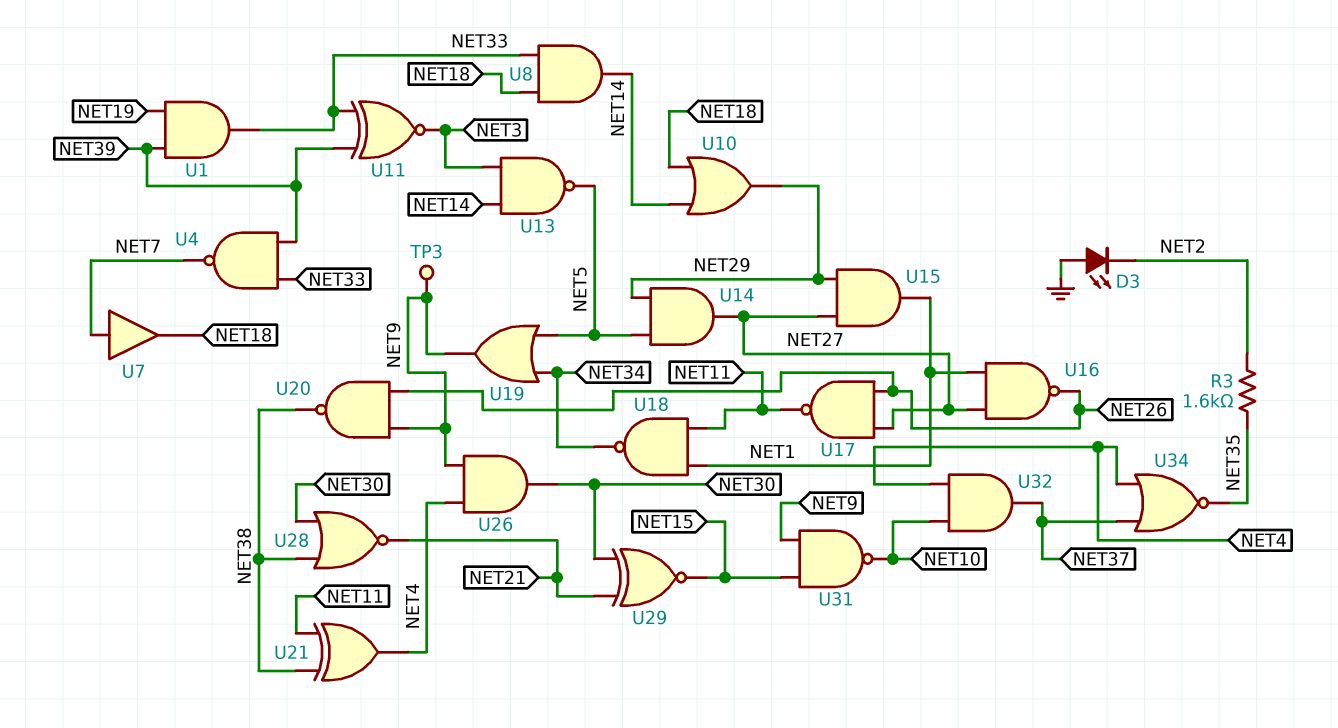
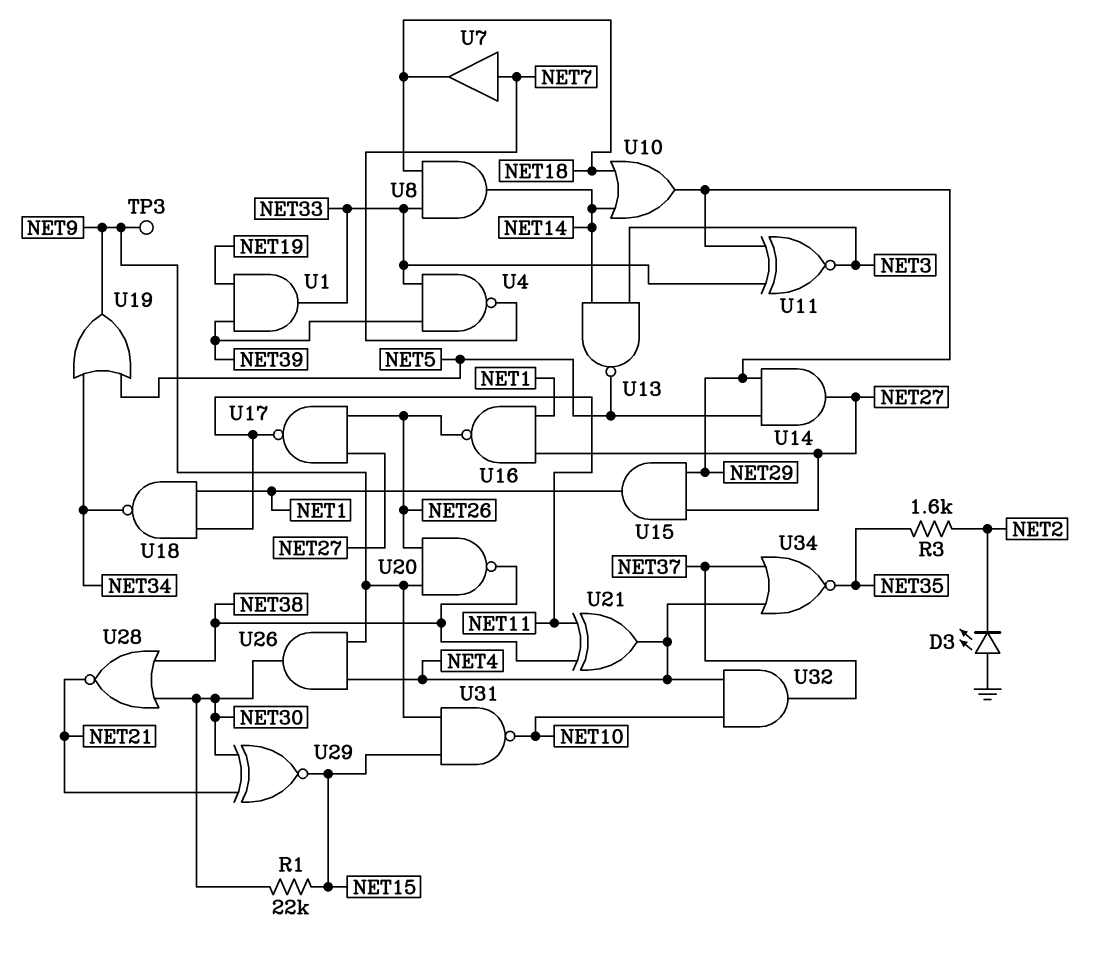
R1: none -> 22k (NET15, NET30)
U11: XNOR (in NET33, in NET39, out NET3) -> XNOR (in NET29, in NET33, out NET3)

